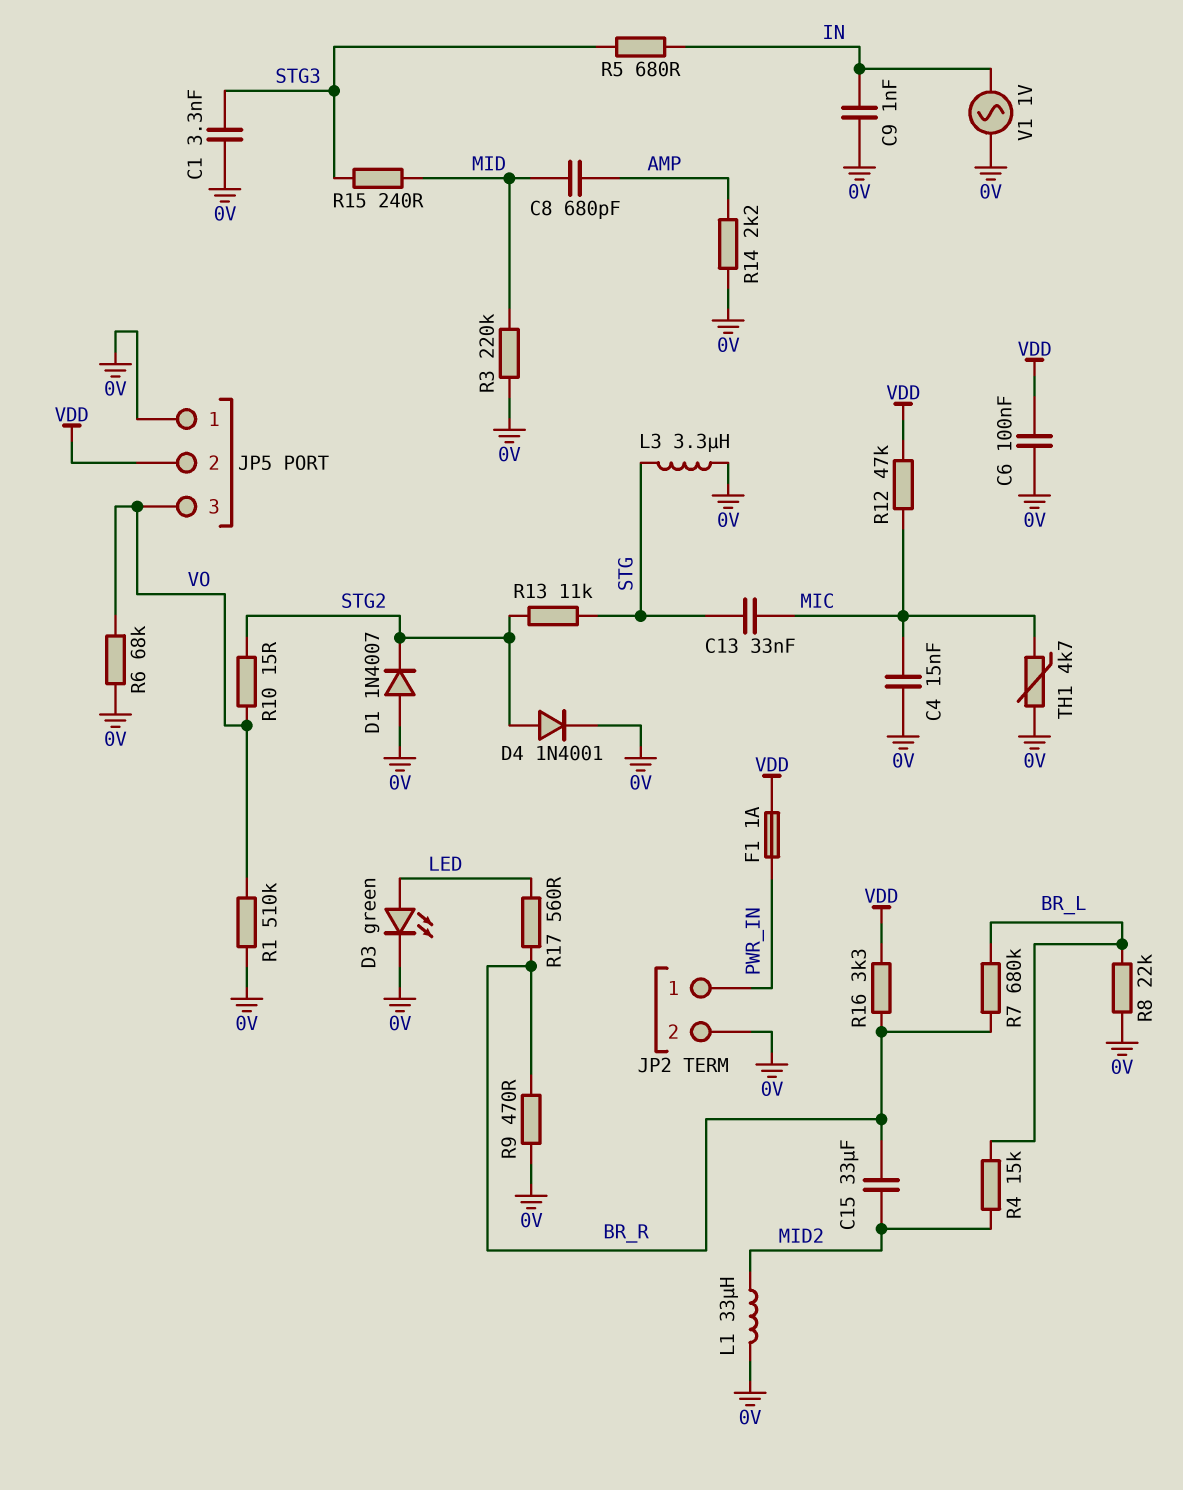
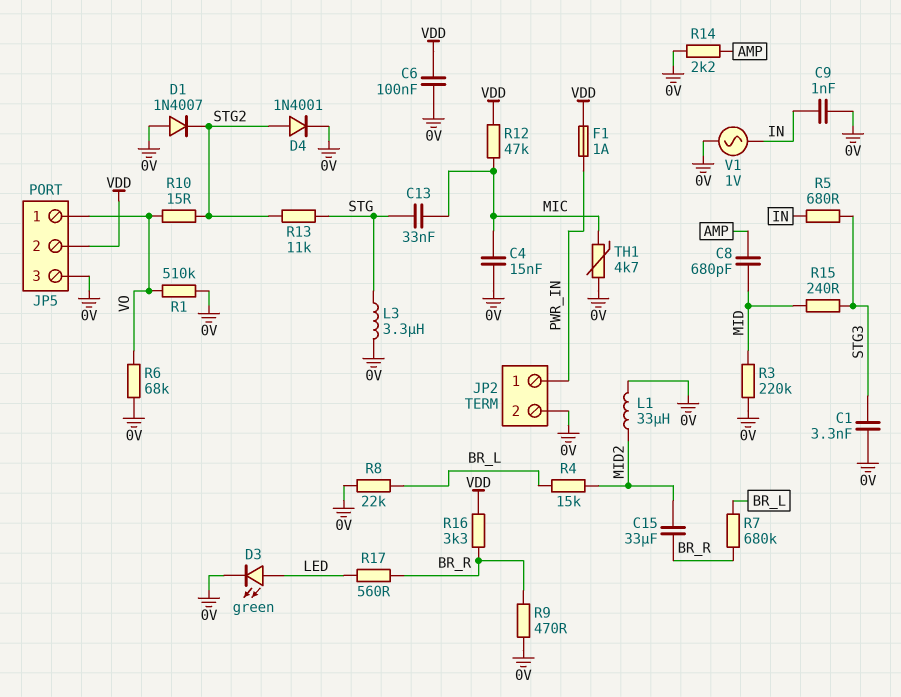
JP5 pin 1: 0V -> VO
JP5 pin 3: VO -> 0V

